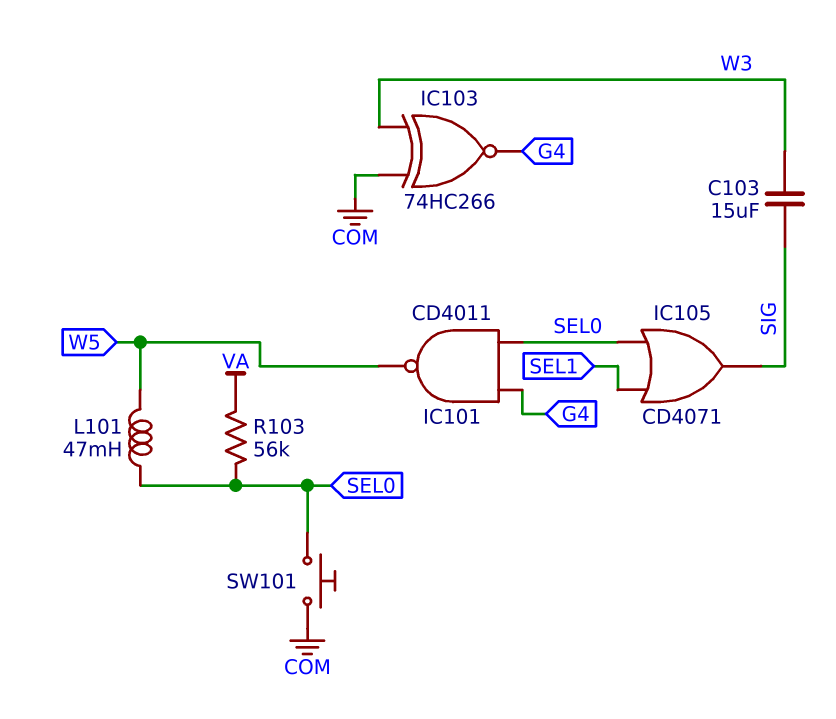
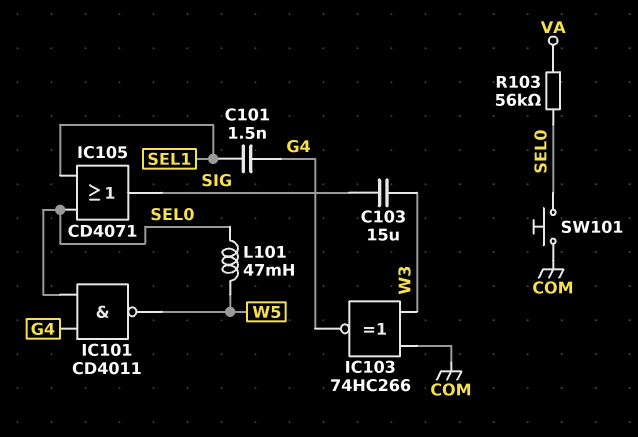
C101: none -> 1.5nF (G4, SEL1)

